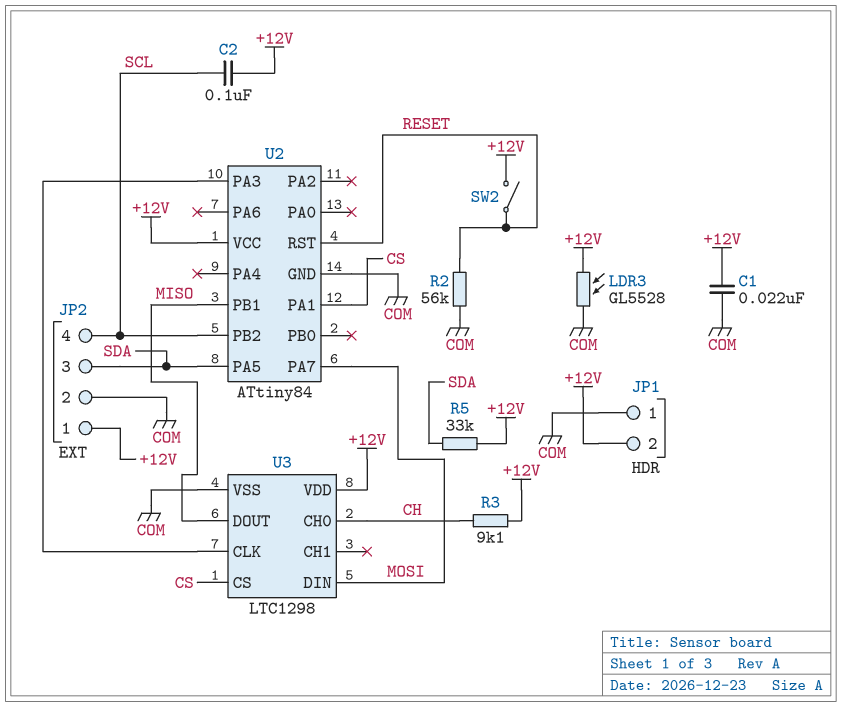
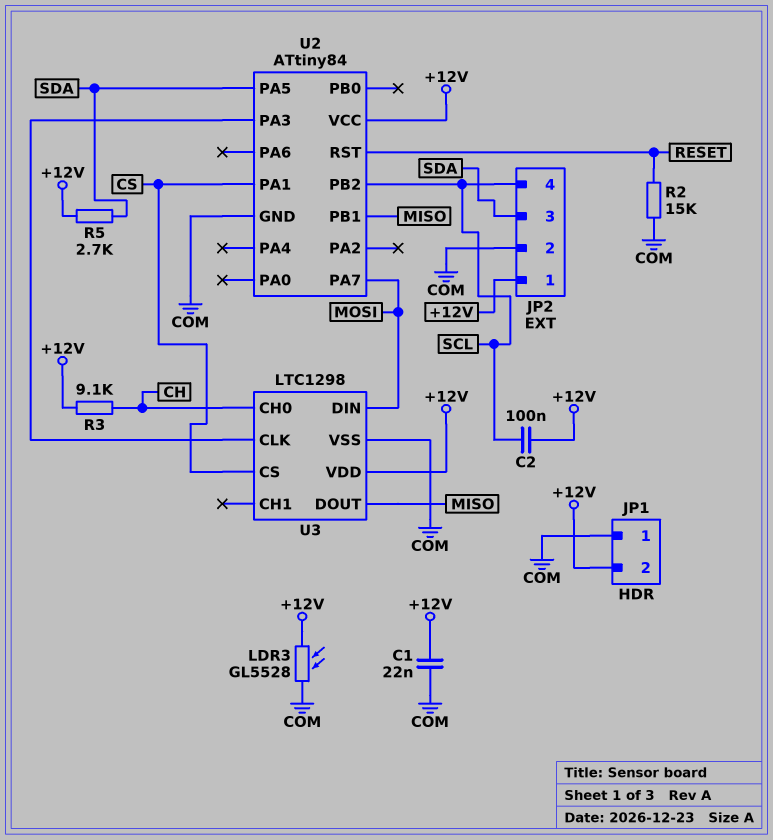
R2: 56k (COM, RESET) -> 15k (COM, RESET)
R5: 33k (+12V, SDA) -> 2.7k (+12V, SDA)
SW2: switch (+12V, RESET) -> none

